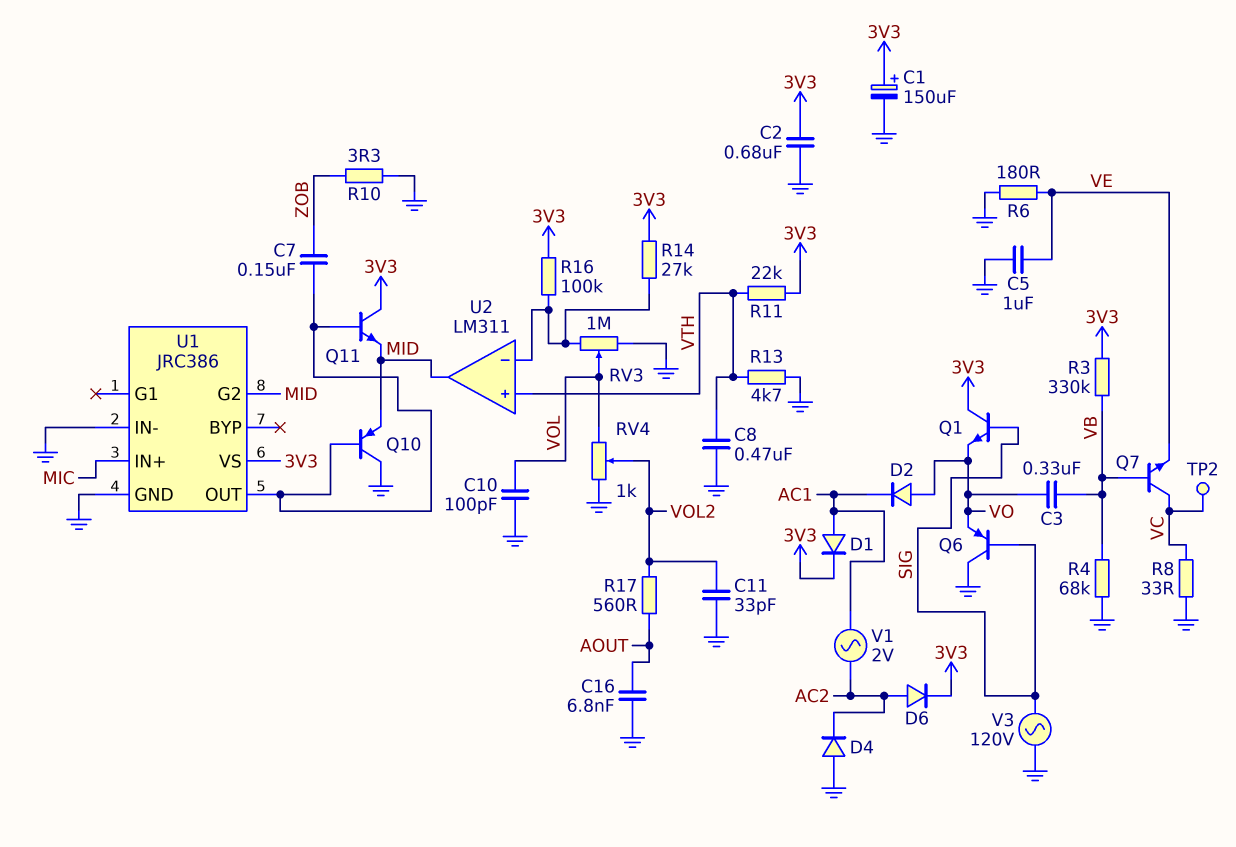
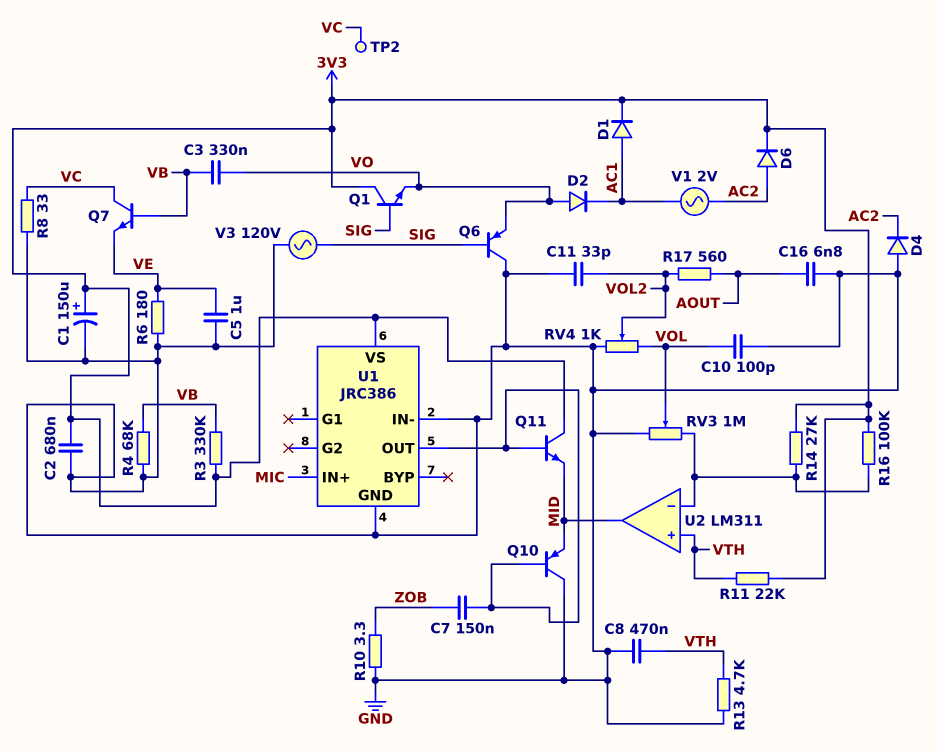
U1 pin G2: MID -> none

